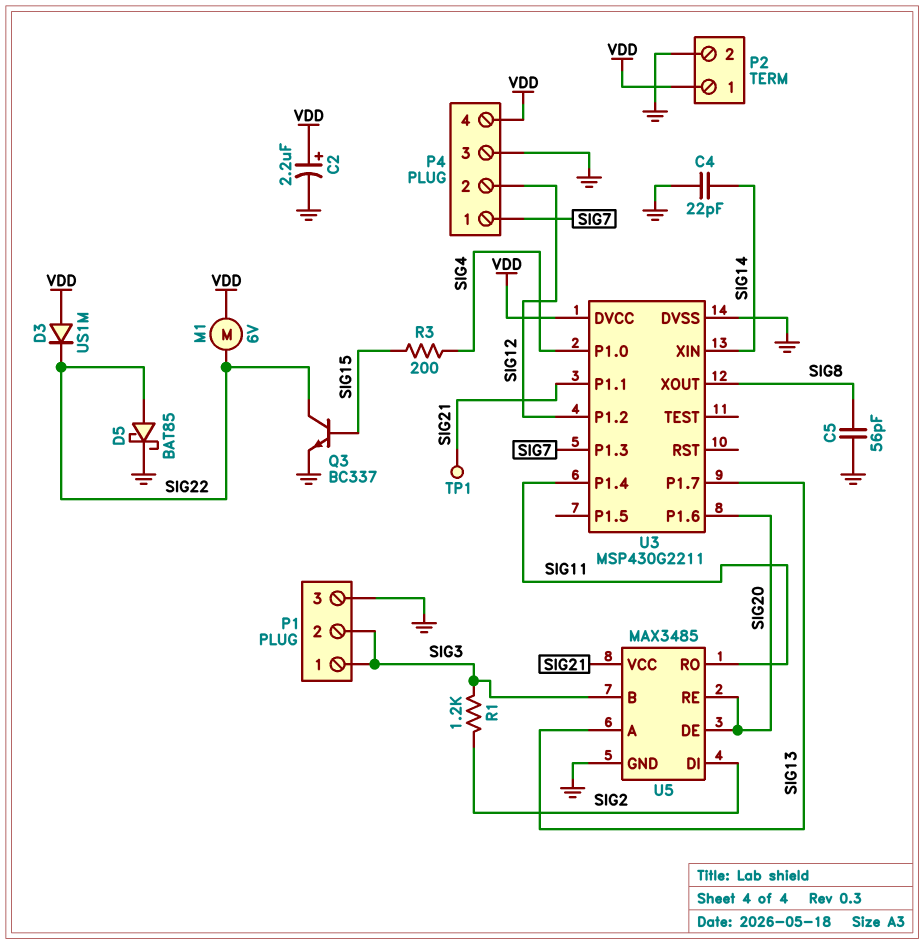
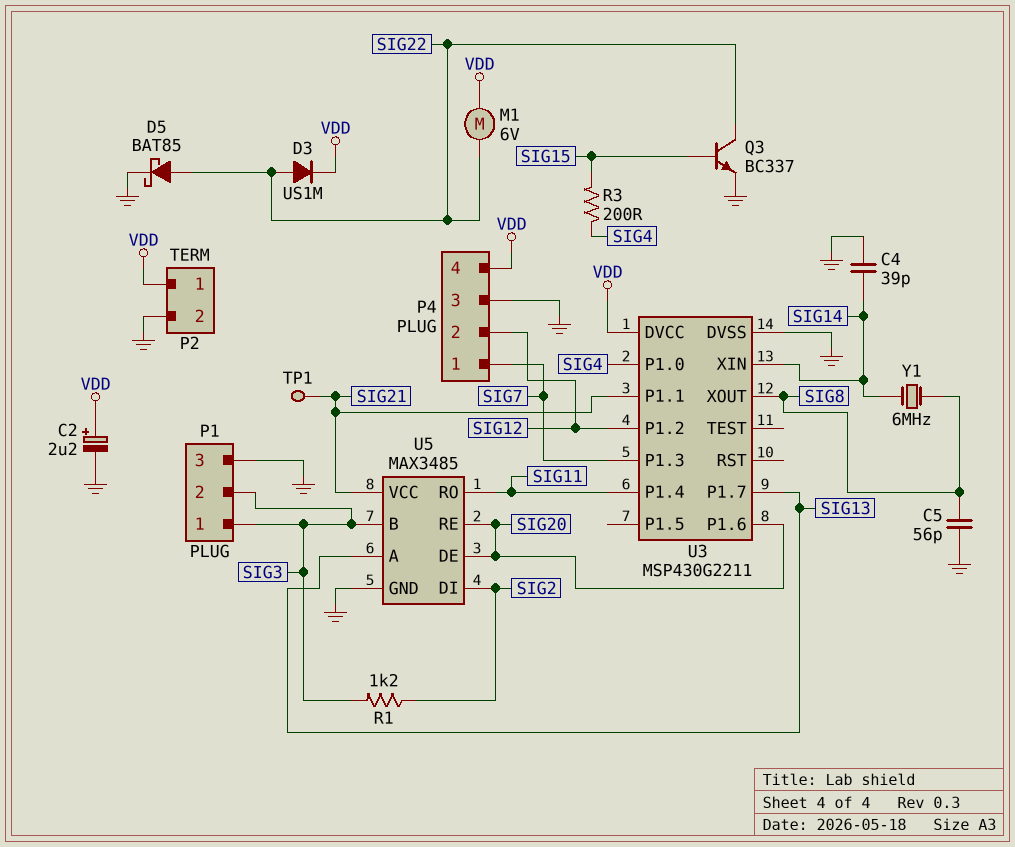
C4: 22pF (GND, SIG14) -> 39pF (GND, SIG14)
D3: diode US1M (A VDD, K SIG22) -> diode US1M (A SIG22, K VDD)
Y1: none -> 6MHz (SIG8, SIG14)

